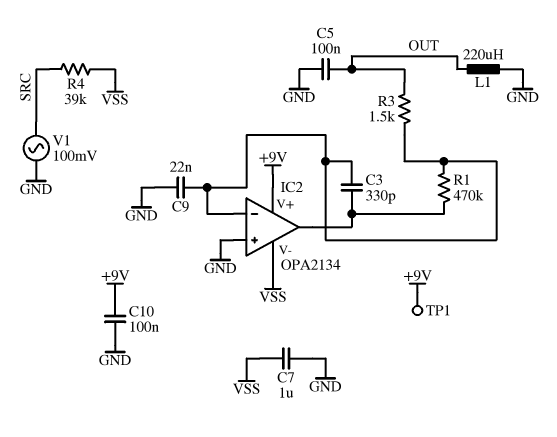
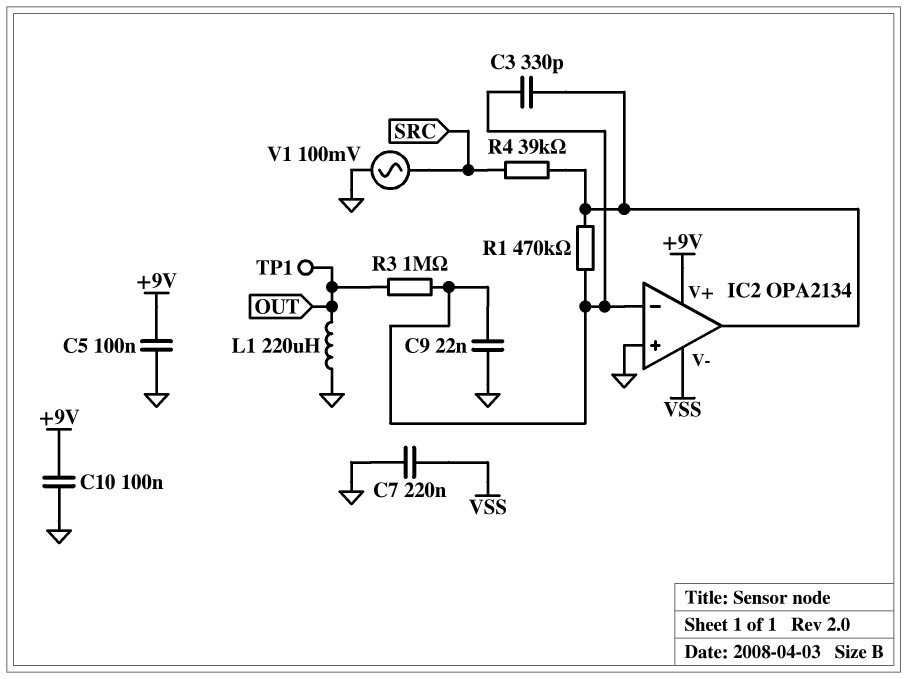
C5: 100nF (GND, OUT) -> 100nF (+9V, GND)
C7: 1uF (GND, VSS) -> 220nF (GND, VSS)
R3: 1.5k (IC2/in-, OUT) -> 1M (IC2/in-, OUT)
R4: 39k (SRC, VSS) -> 39k (IC2/out, SRC)
TP1: test point (+9V) -> test point (OUT)

